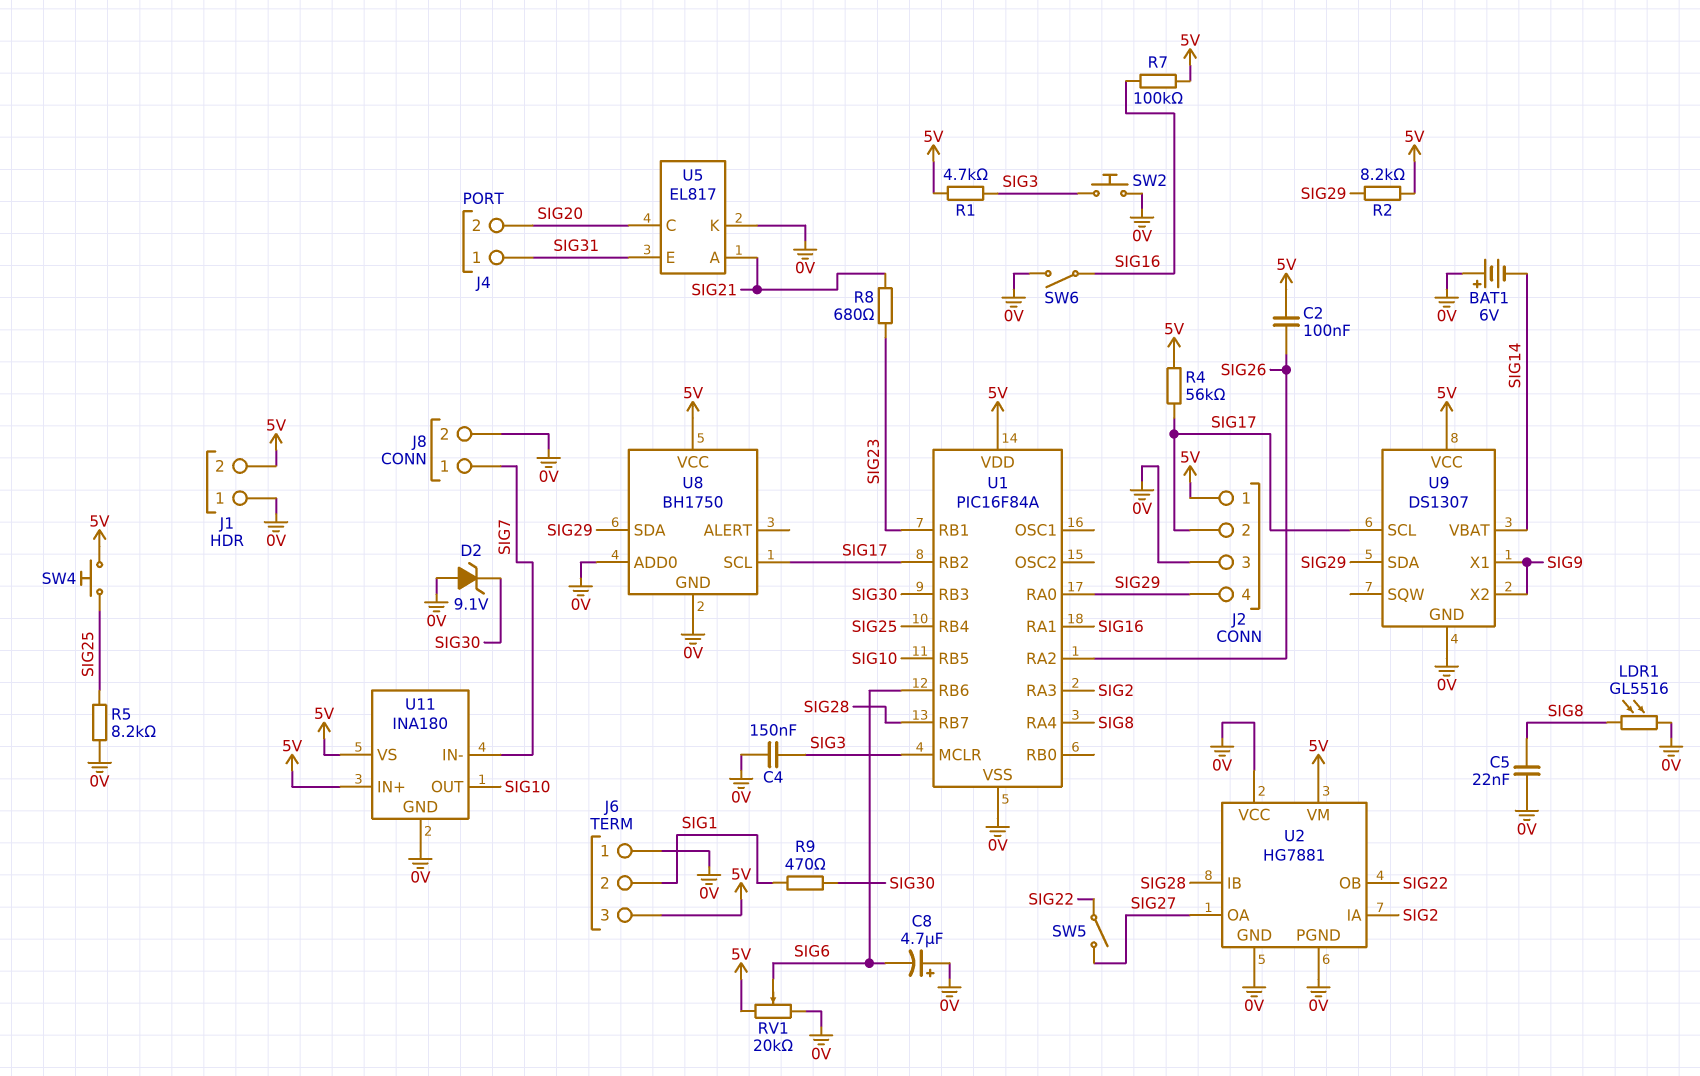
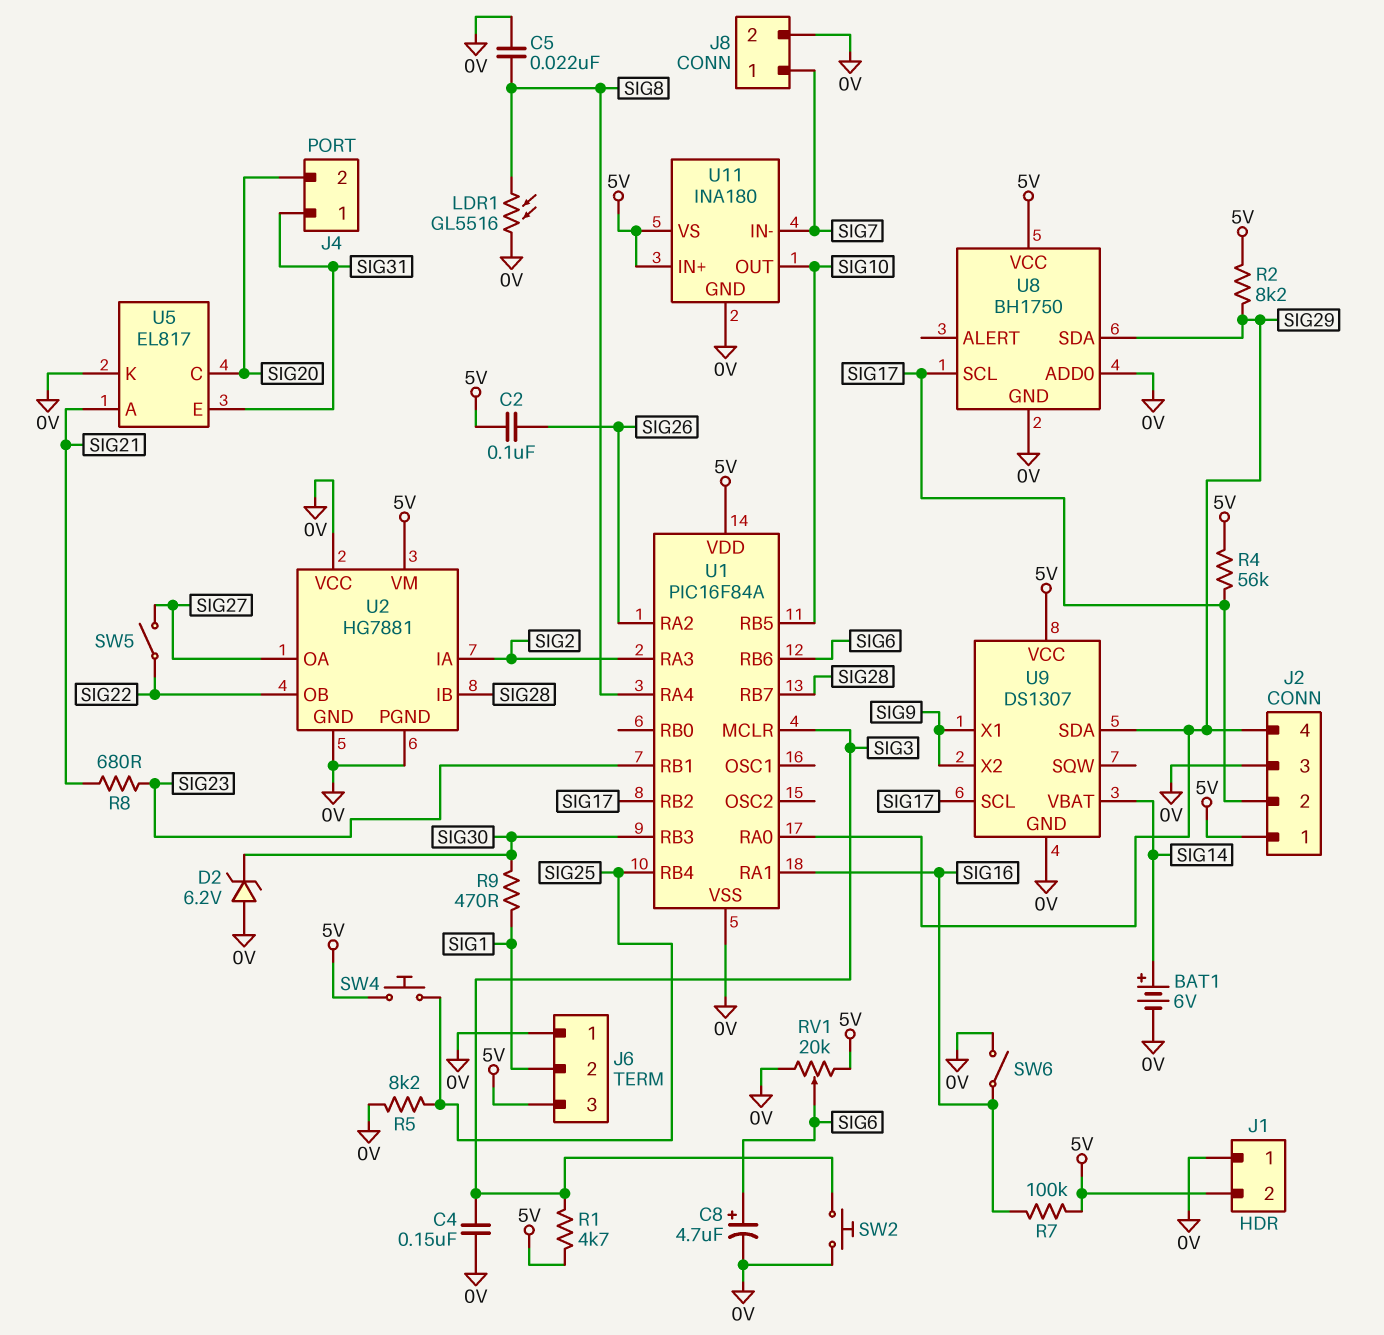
BAT1: 6V (plus 0V, minus SIG14) -> 6V (plus SIG14, minus 0V)
C8: 4.7uF (plus 0V, minus SIG6) -> 4.7uF (plus SIG6, minus 0V)
D2: zener 9.1V (A 0V, K SIG30) -> zener 6.2V (A 0V, K SIG30)

